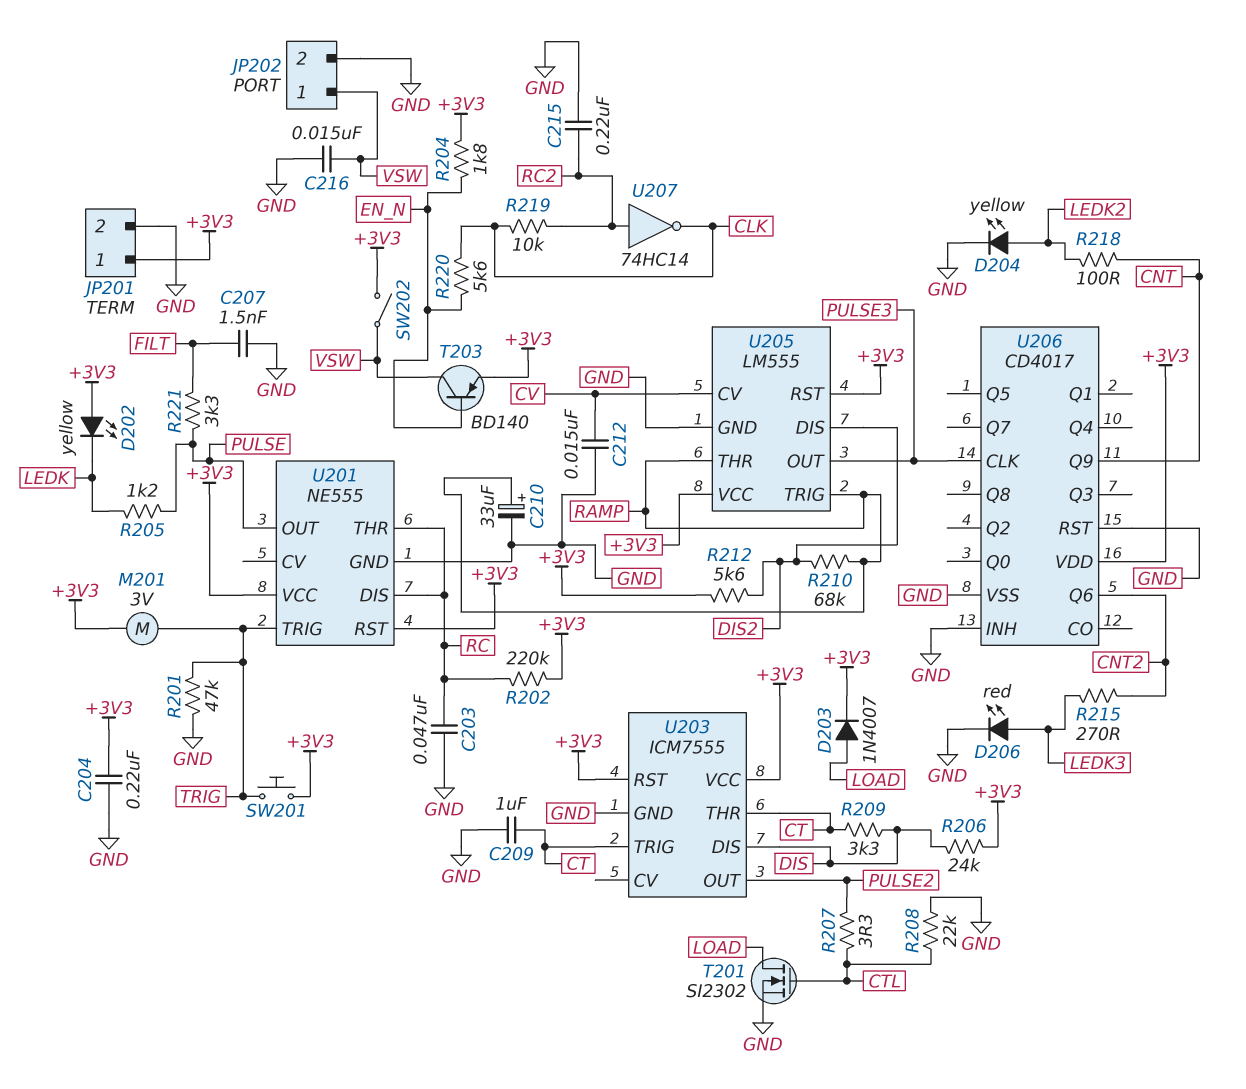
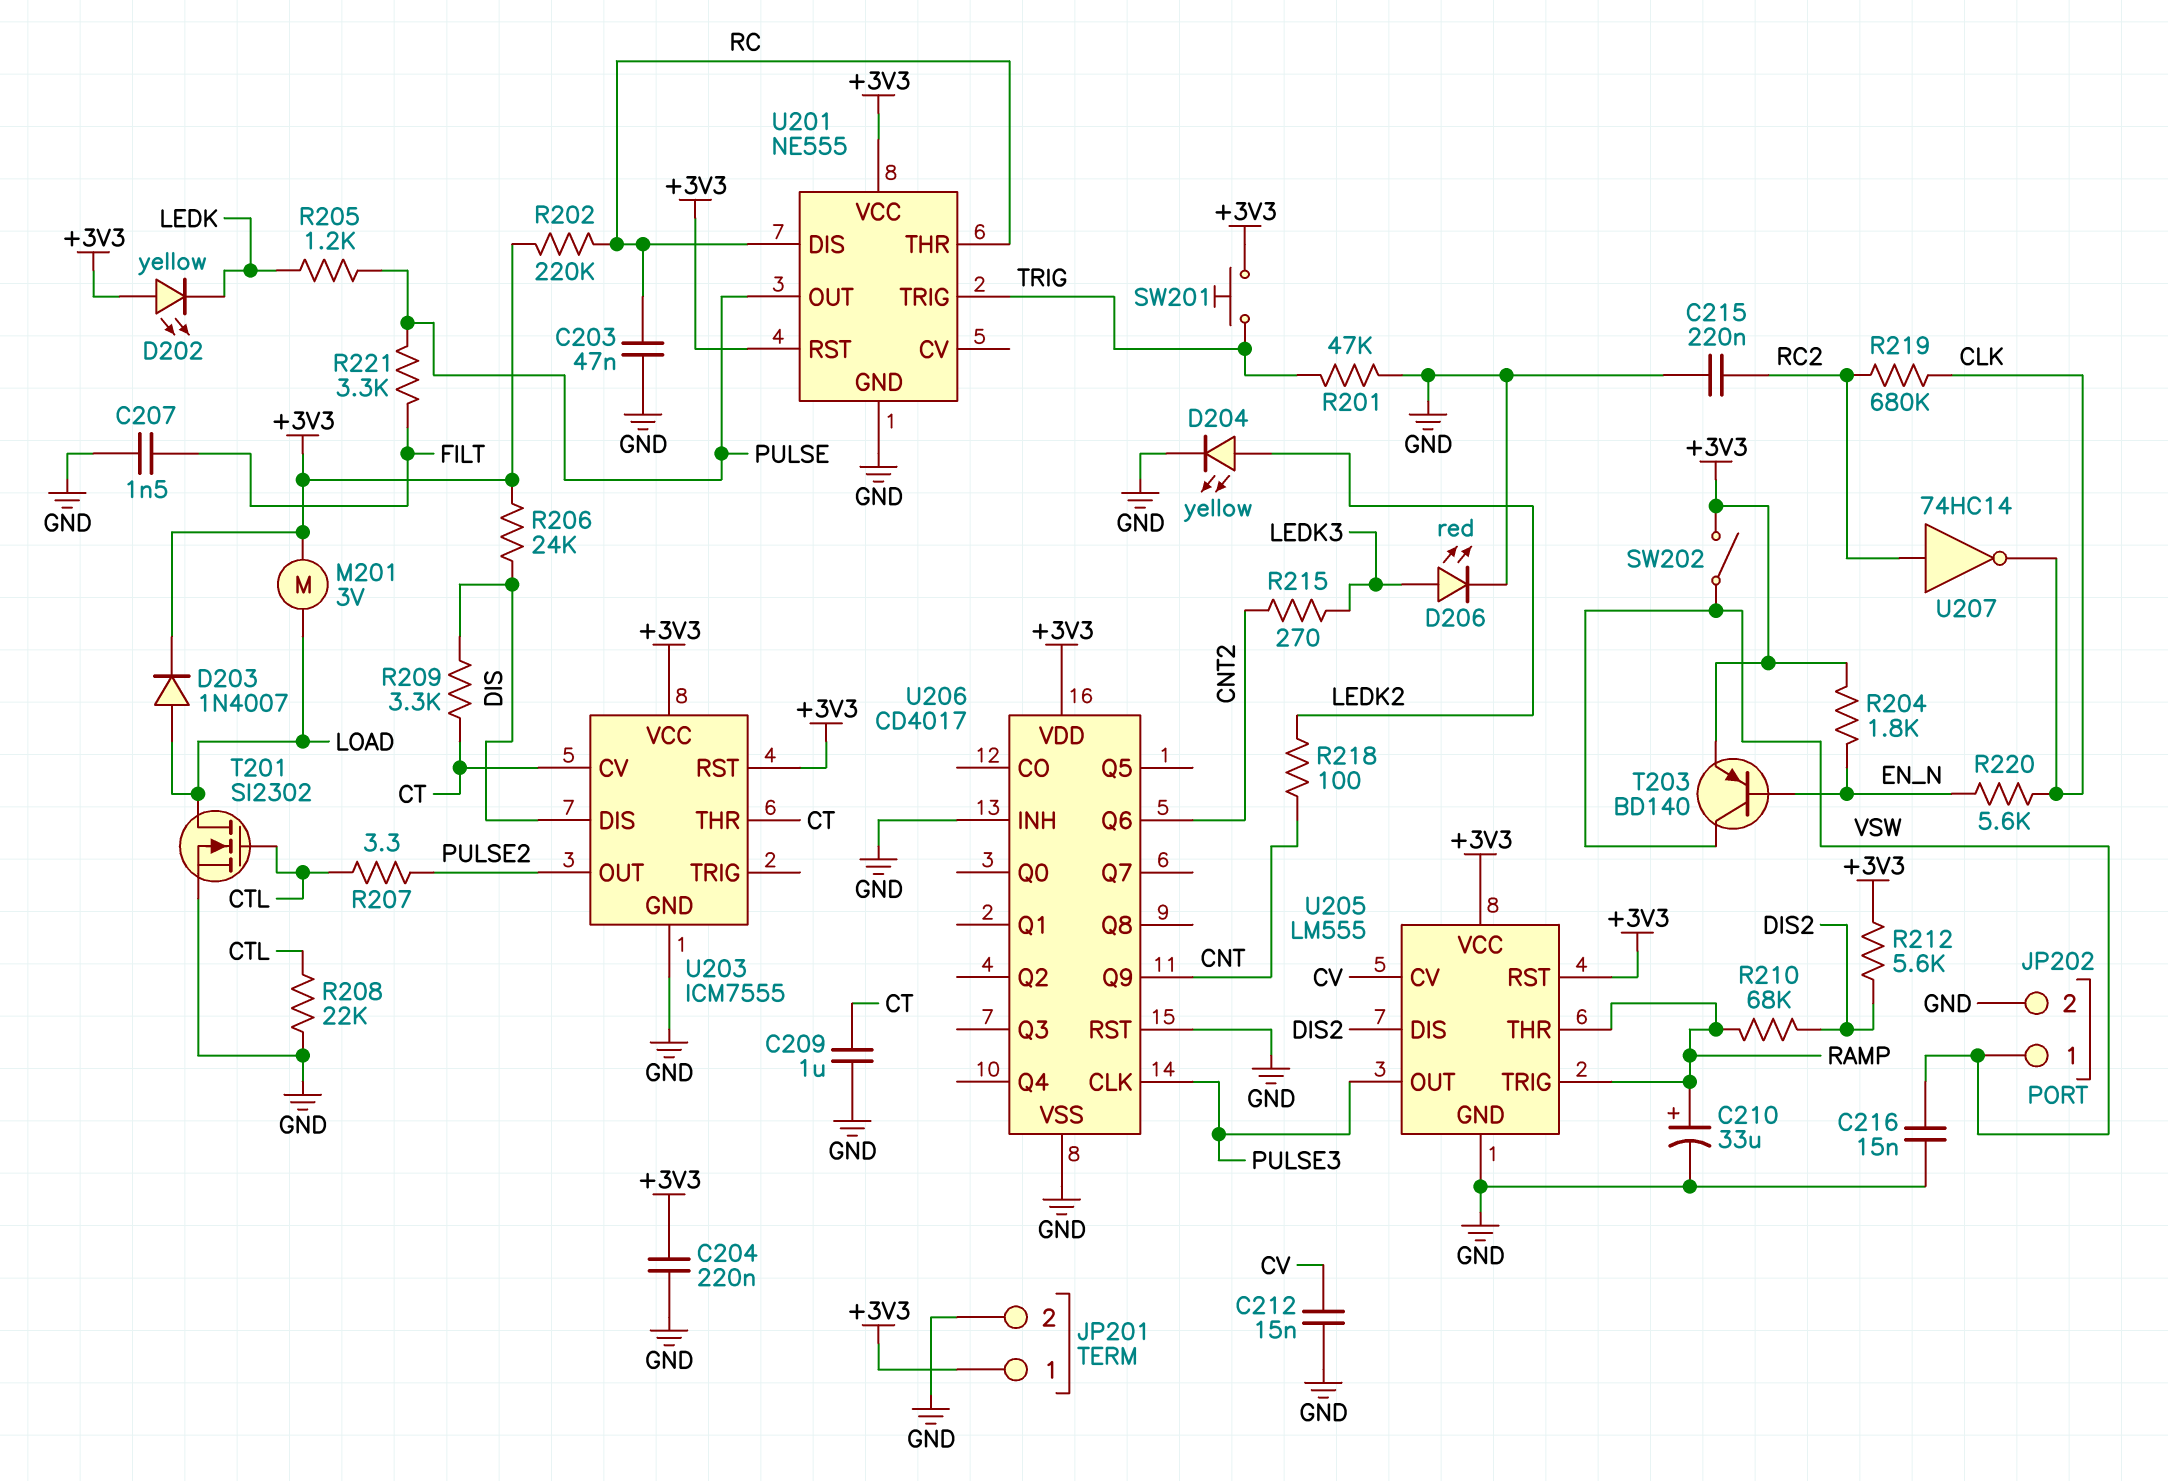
M201: motor 3V (+3V3, TRIG) -> motor 3V (+3V3, LOAD)
R219: 10k (CLK, RC2) -> 680k (CLK, RC2)
U203 pin CV: none -> CT
U203 pin TRIG: CT -> none

